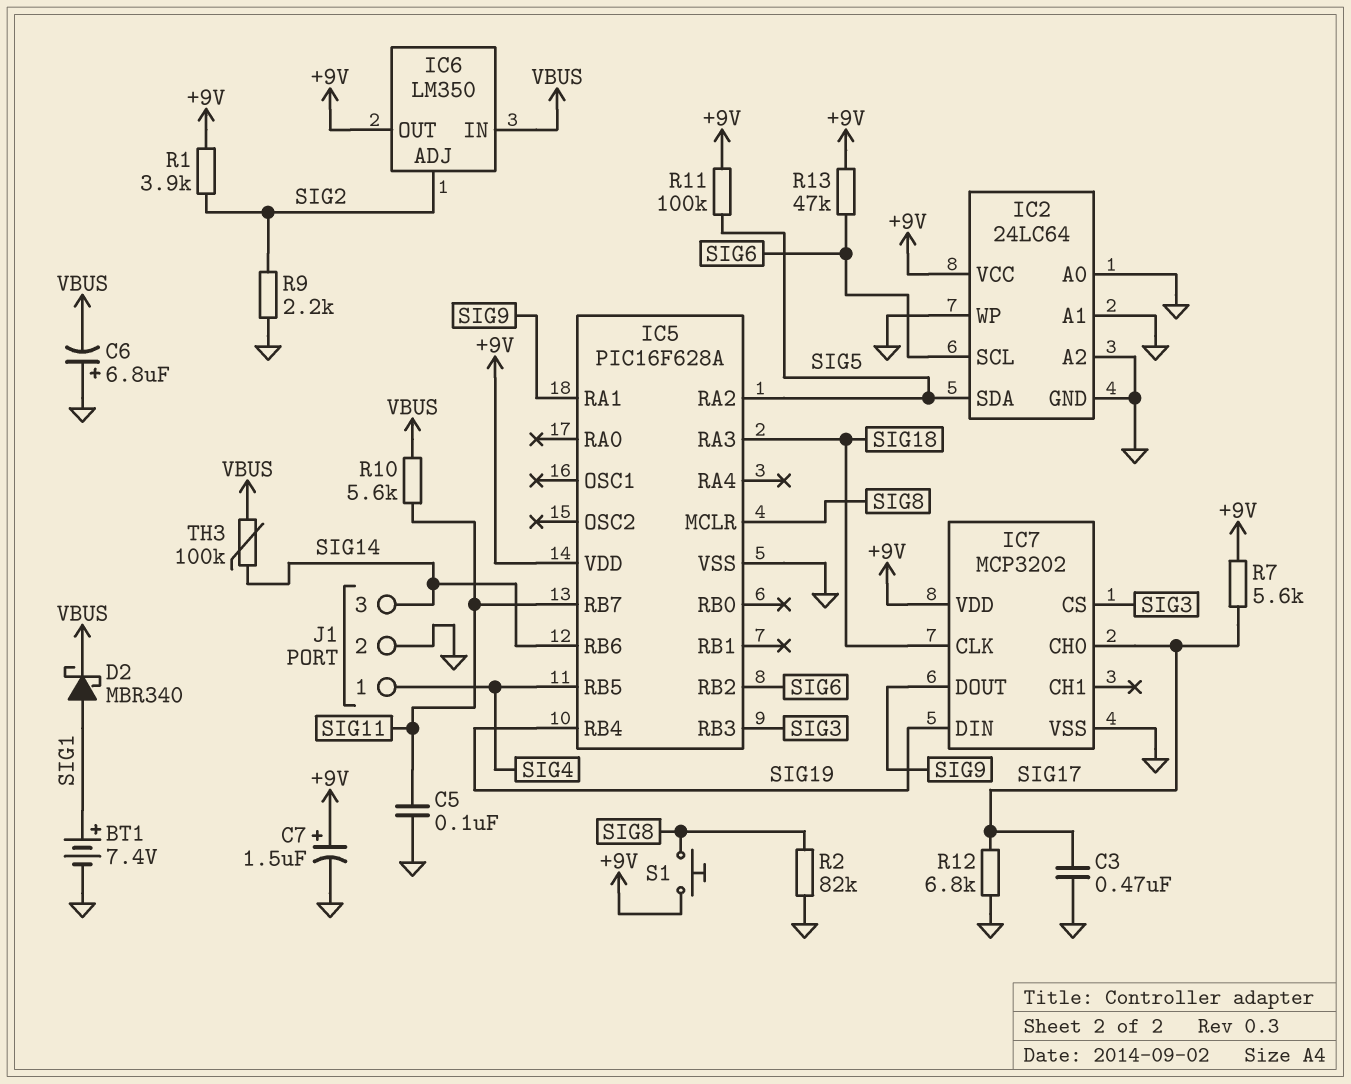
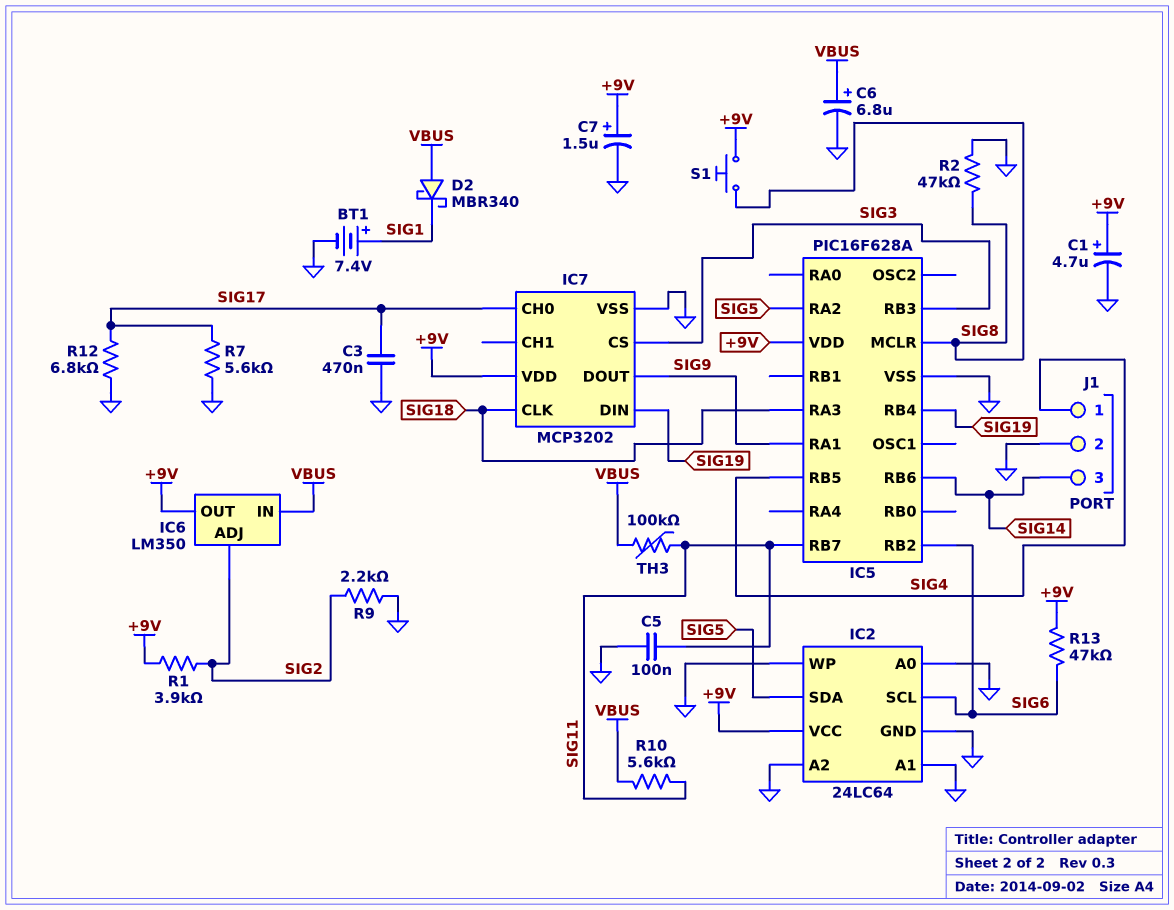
C1: none -> 4.7uF (plus +9V, minus GND)
C6: 6.8uF (plus GND, minus VBUS) -> 6.8uF (plus VBUS, minus GND)
D2: schottky MBR340 (A SIG1, K VBUS) -> schottky MBR340 (A VBUS, K SIG1)
R2: 82k (GND, SIG8) -> 47k (GND, SIG8)
R7: 5.6k (+9V, SIG17) -> 5.6k (GND, SIG17)
R11: 100k (+9V, SIG5) -> none
TH3: 100k (SIG14, VBUS) -> 100k (SIG11, VBUS)

